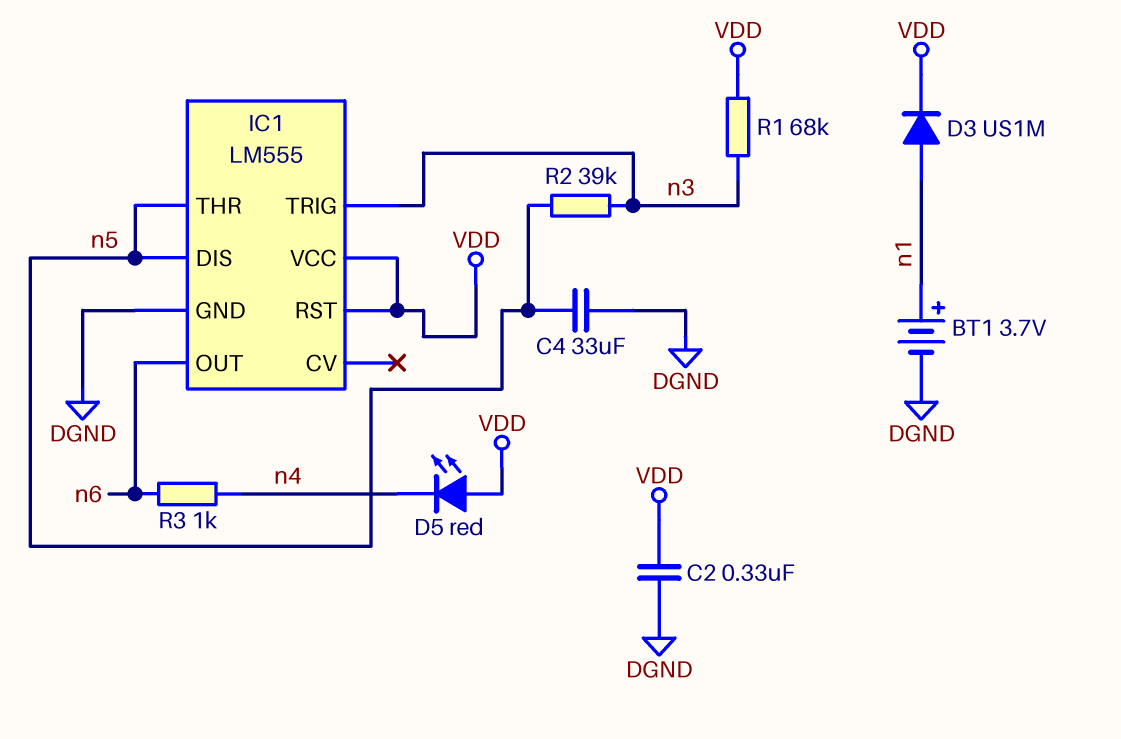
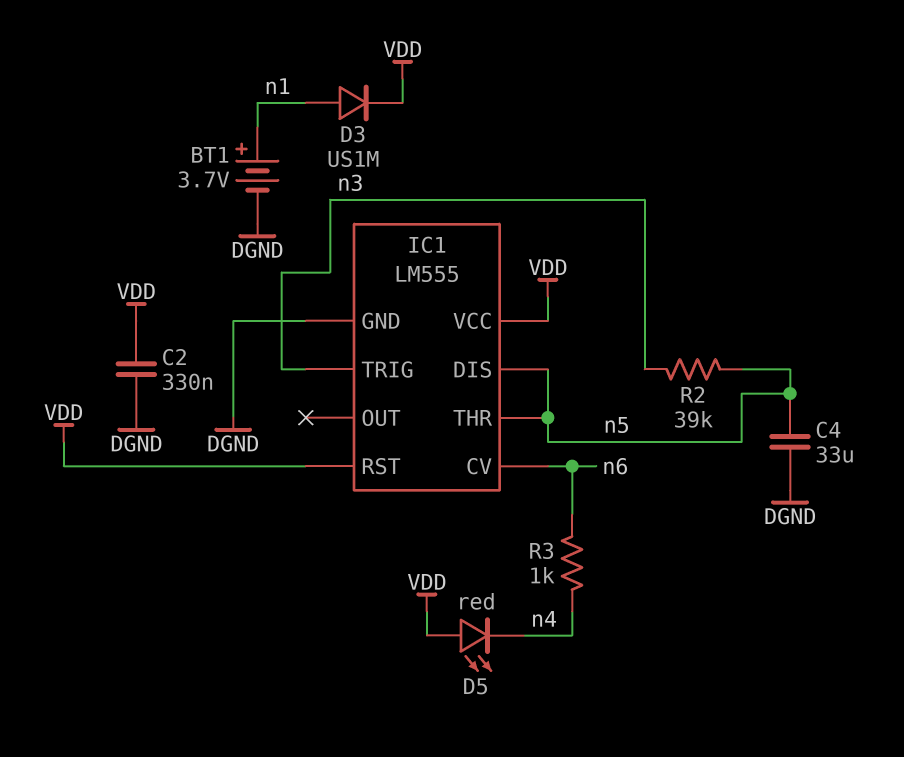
IC1 pin CV: none -> n6
IC1 pin OUT: n6 -> none
R1: 68k (VDD, n3) -> none

